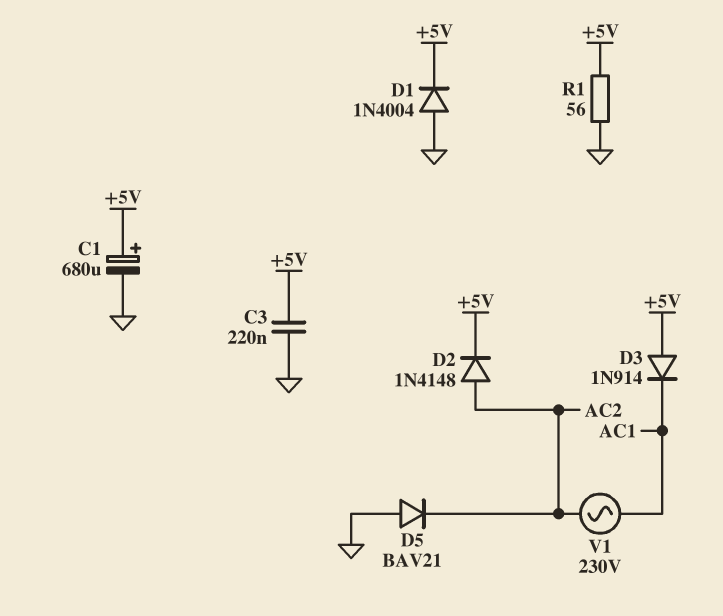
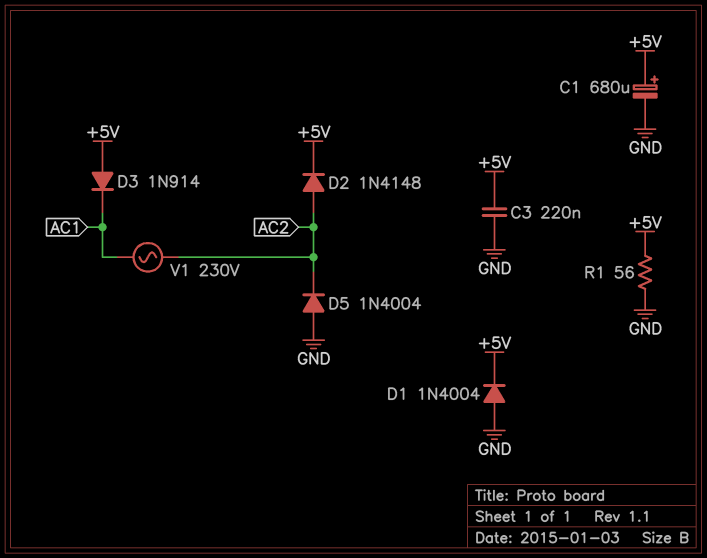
D5: diode BAV21 (A GND, K AC2) -> diode 1N4004 (A GND, K AC2)

